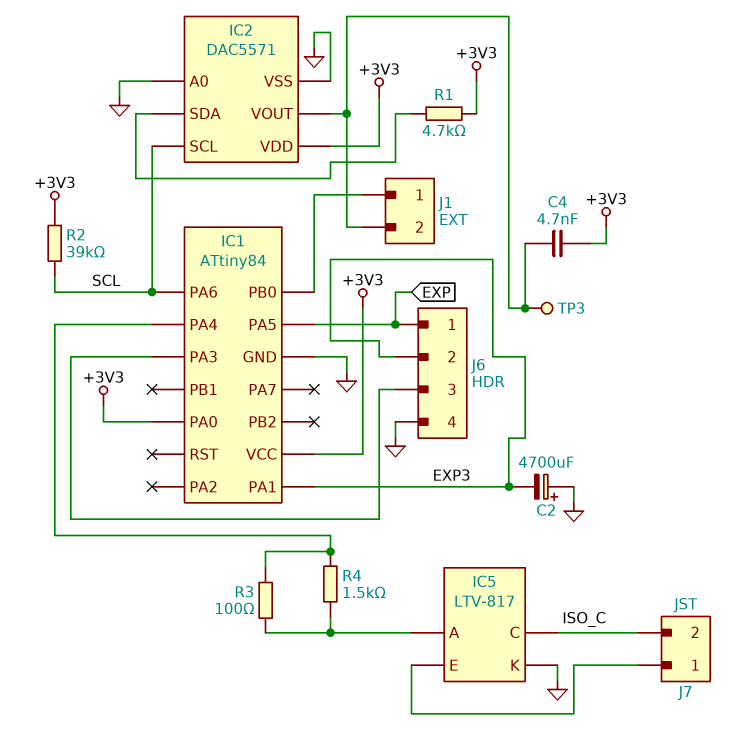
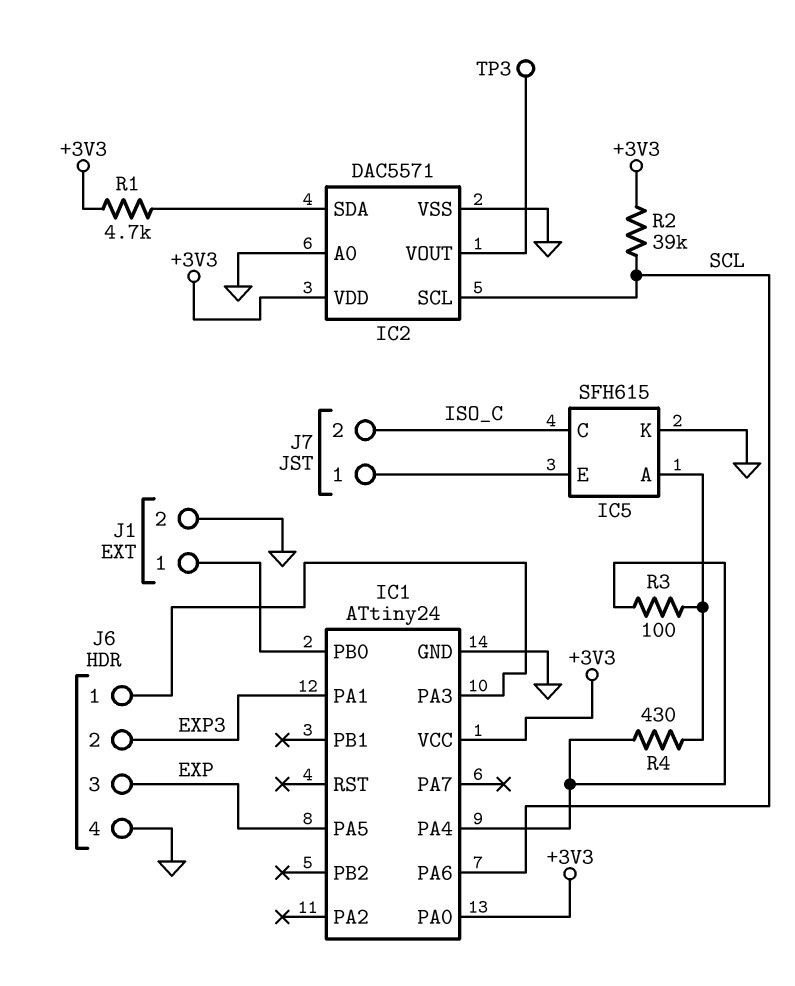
C2: 4700uF (plus GND, minus EXP3) -> none
C4: 4.7nF (+3V3, IC2/VOUT) -> none
IC1: ATtiny84 -> ATtiny24
IC5: LTV-817 -> SFH615
J1 pin 2: IC2/VOUT -> GND
J6 pin 1: EXP -> IC1/PA3
J6 pin 3: IC1/PA3 -> EXP
R4: 1.5k (IC1/PA4, IC5/A) -> 430 (IC1/PA4, IC5/A)

